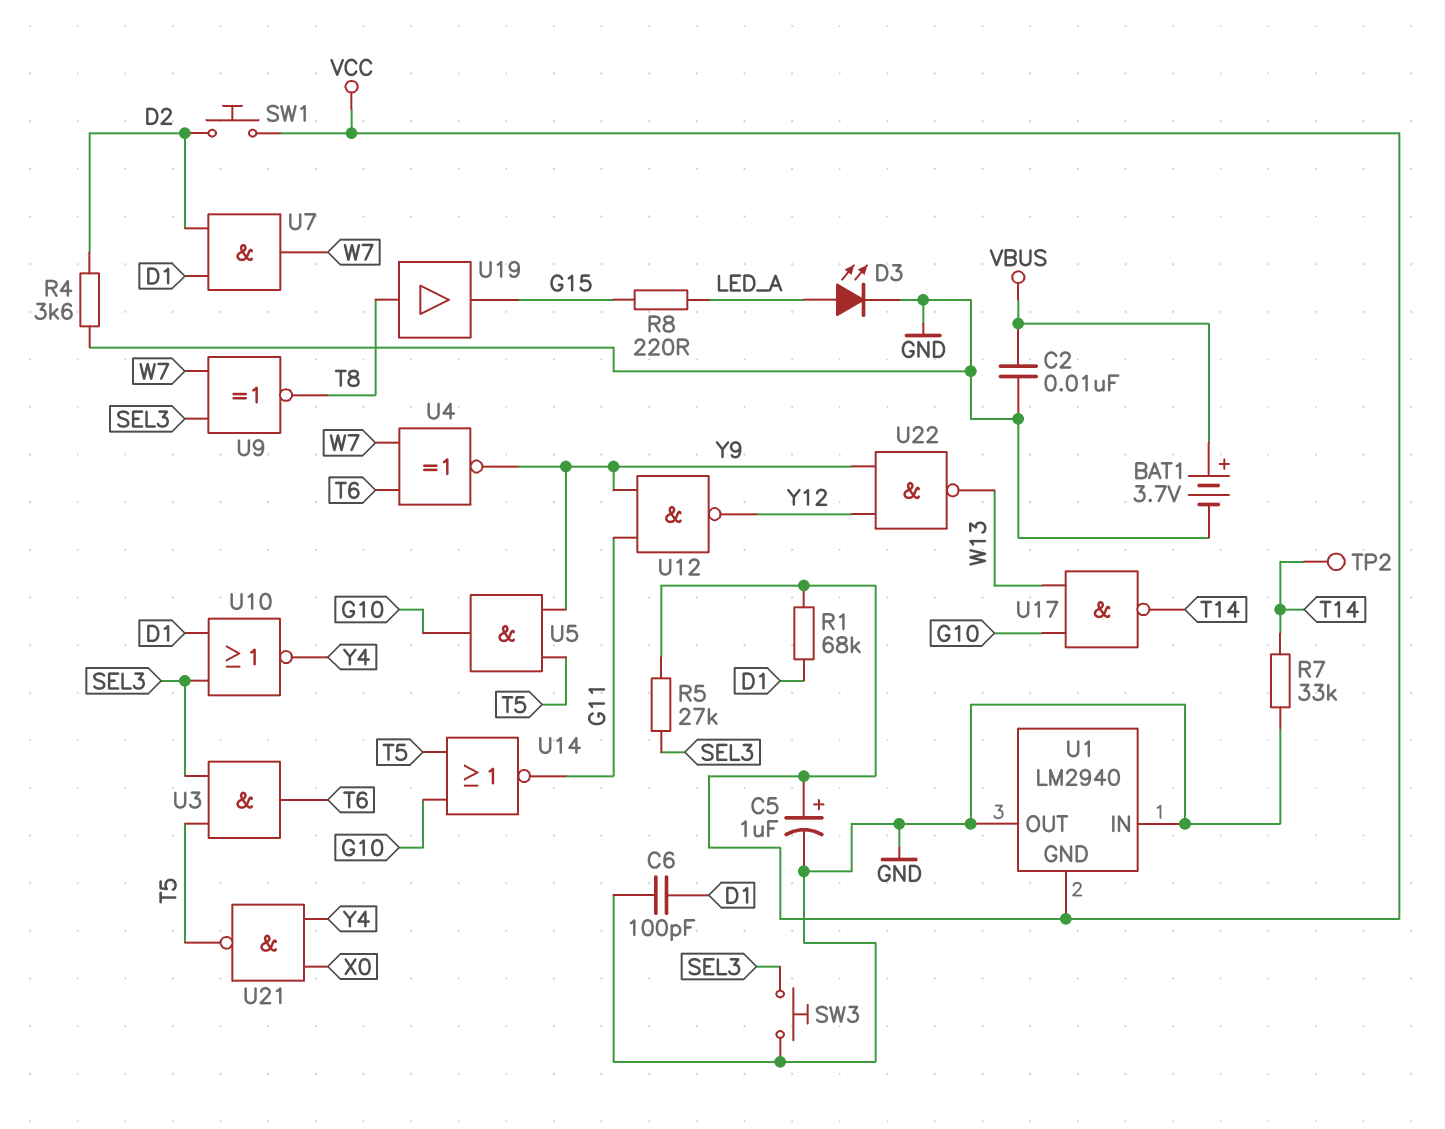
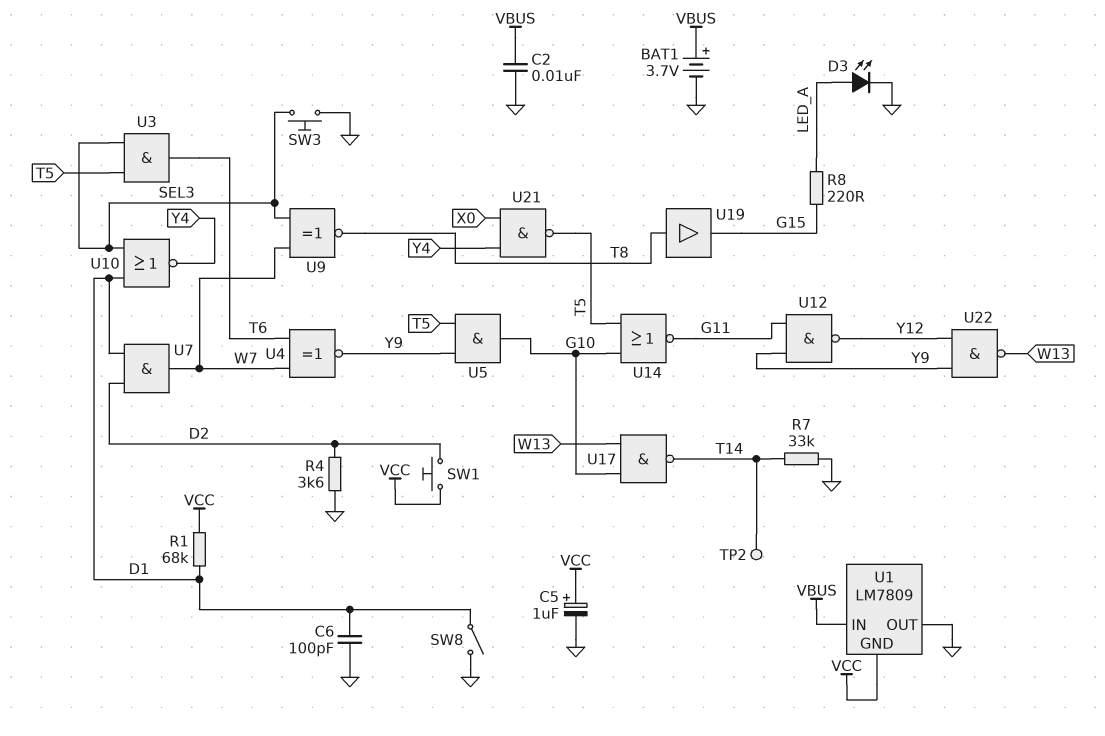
R5: 27k (SEL3, VCC) -> none
SW8: none -> switch (D1, GND)
U1: LM2940 -> LM7809
U1 pin IN: GND -> VBUS

